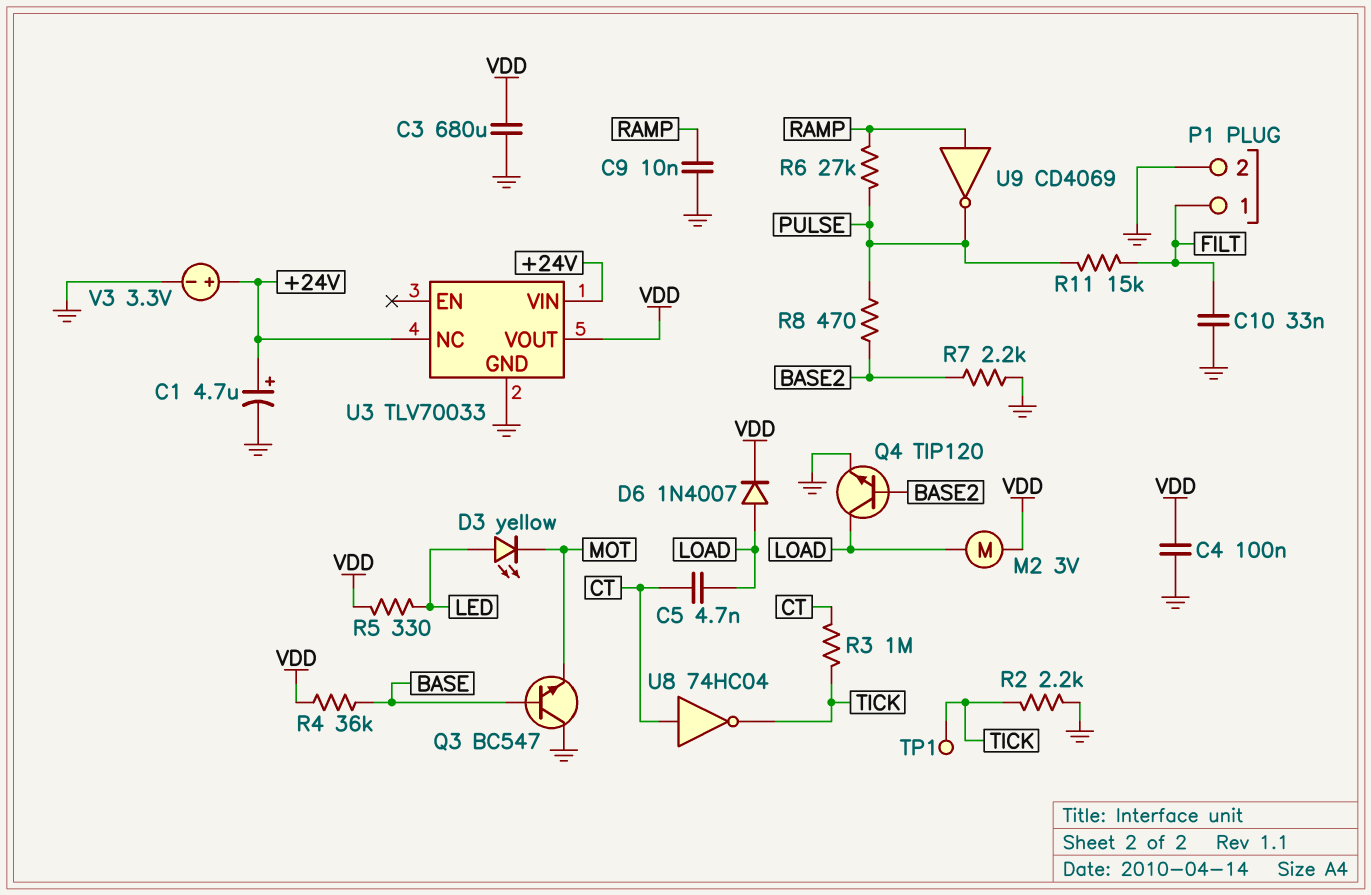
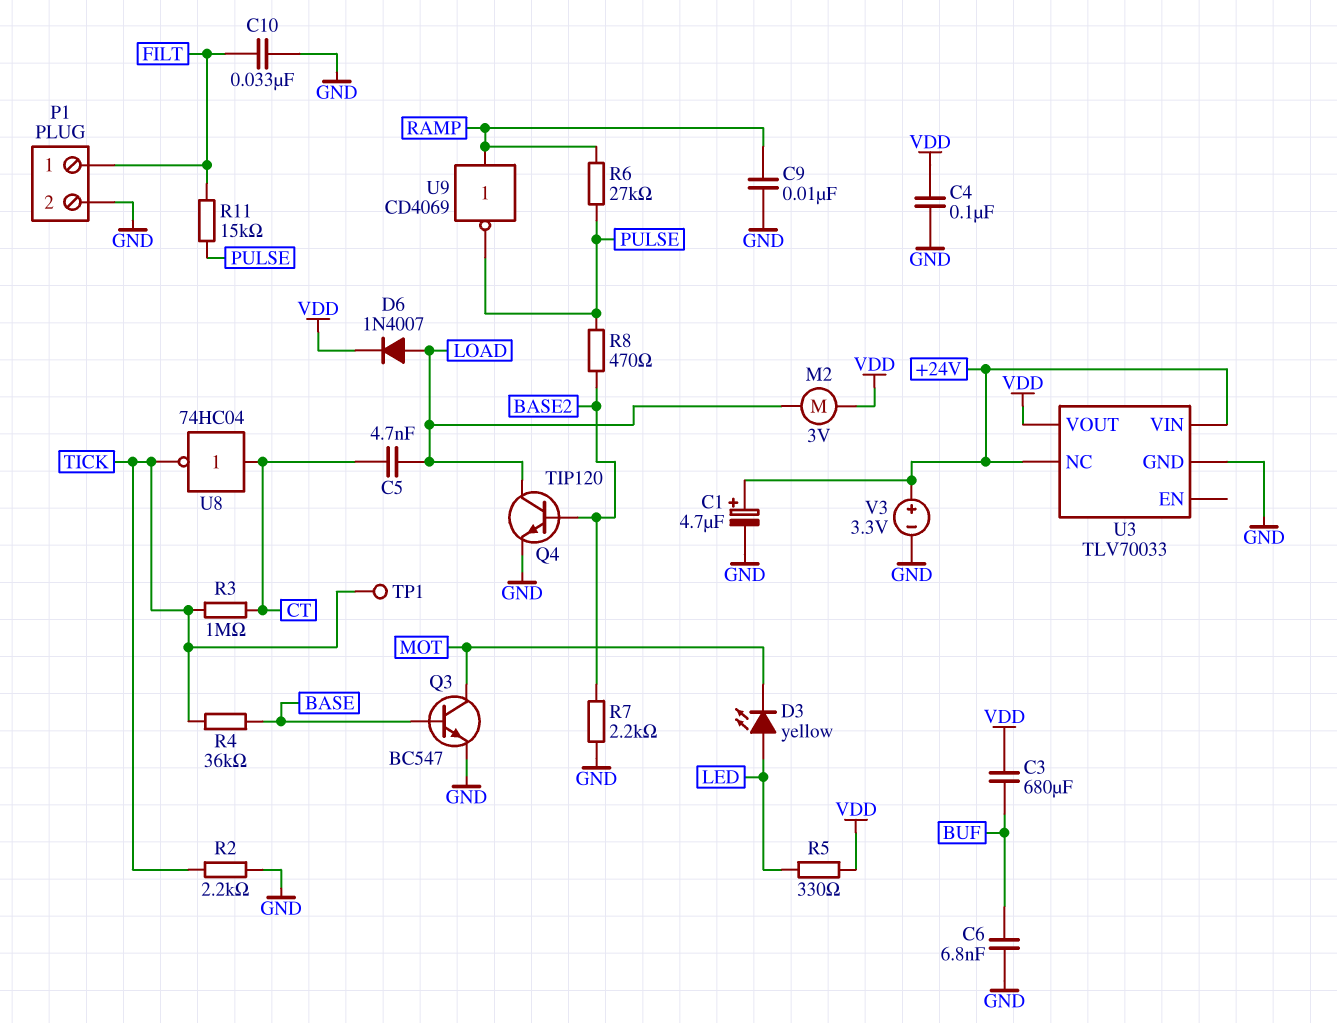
C3: 680uF (GND, VDD) -> 680uF (BUF, VDD)
C6: none -> 6.8nF (BUF, GND)
Q3: NPN BC547 (B BASE, C GND, E MOT) -> NPN BC547 (B BASE, C MOT, E GND)
R4: 36k (BASE, VDD) -> 36k (BASE, TICK)

